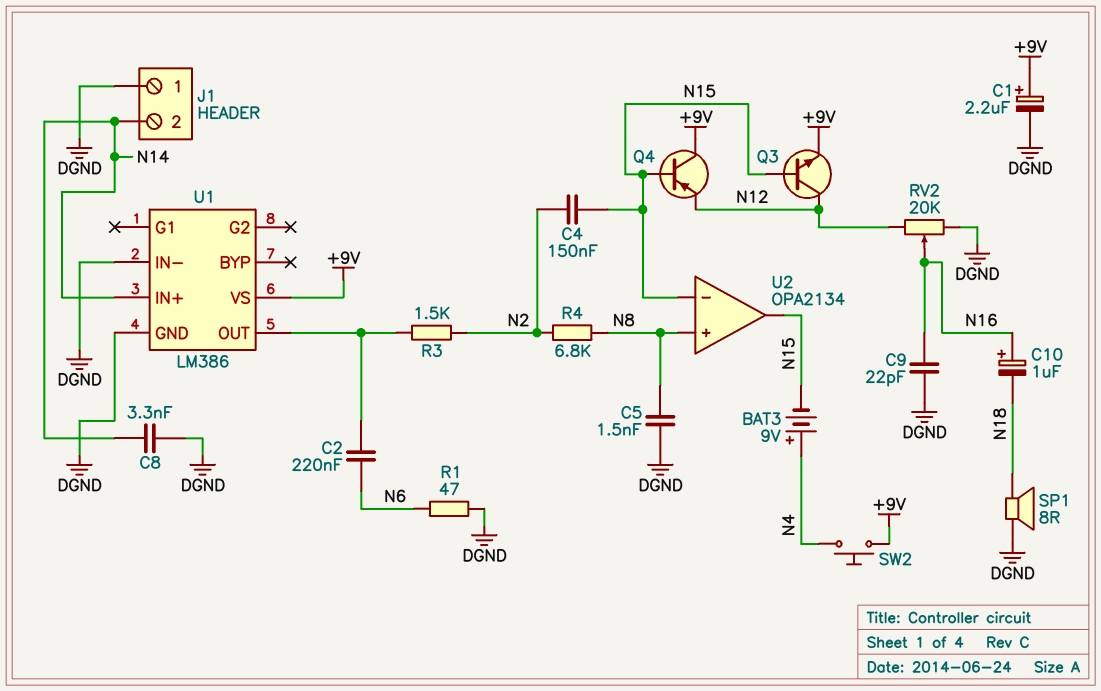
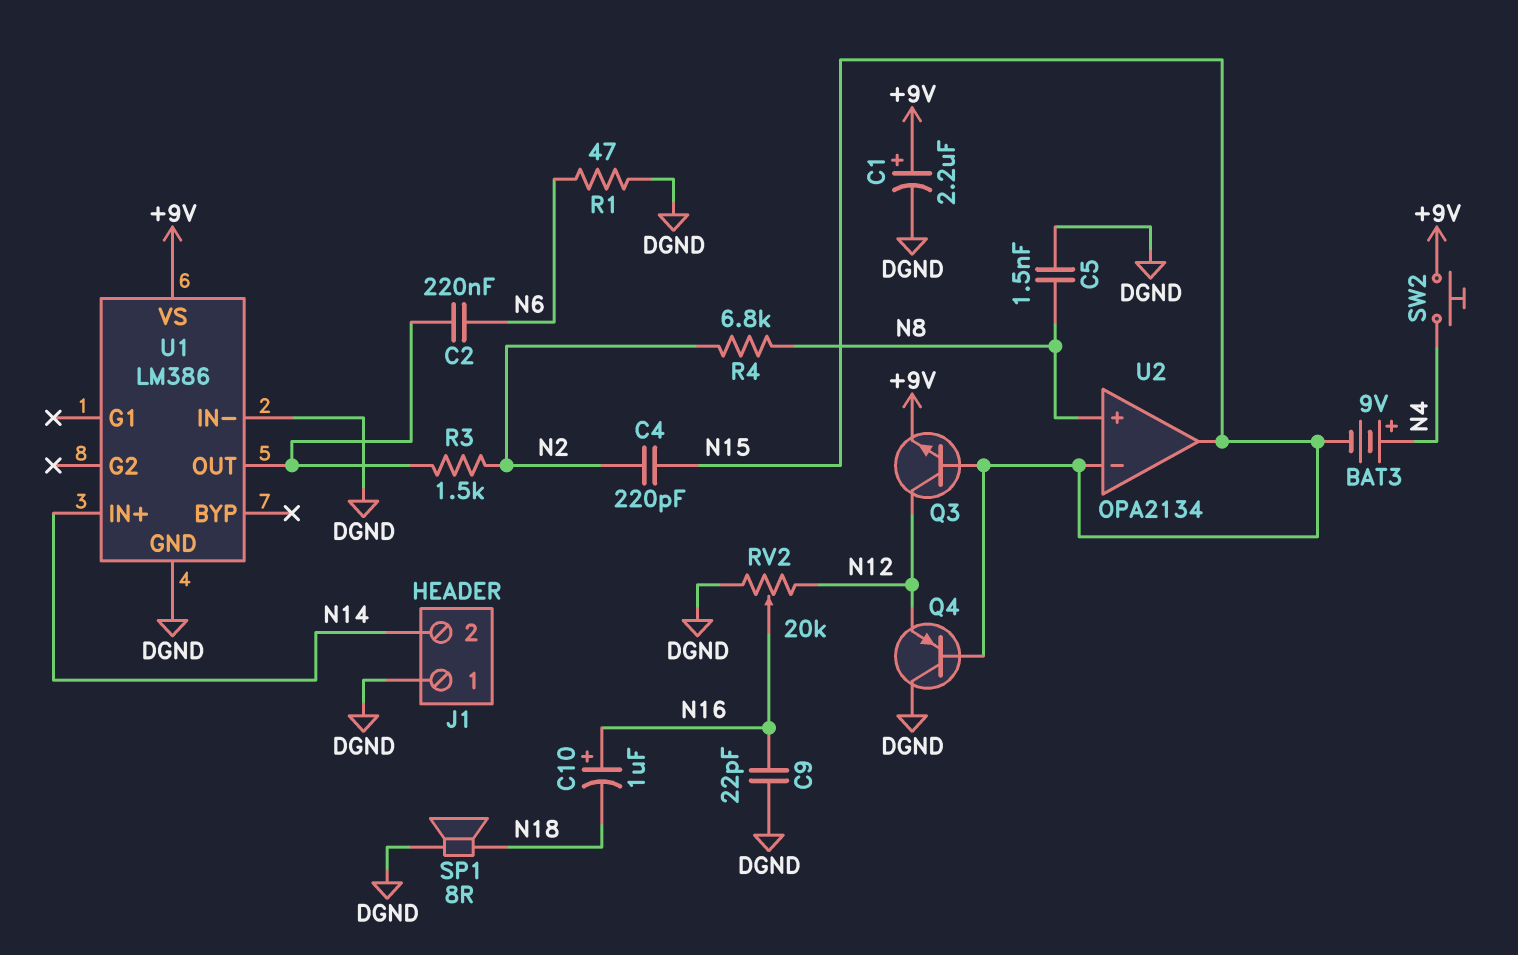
C4: 150nF (N2, N15) -> 220pF (N2, N15)
C8: 3.3nF (DGND, N14) -> none
Q4: PNP (B N15, C +9V, E N12) -> PNP (B N15, C DGND, E N12)

